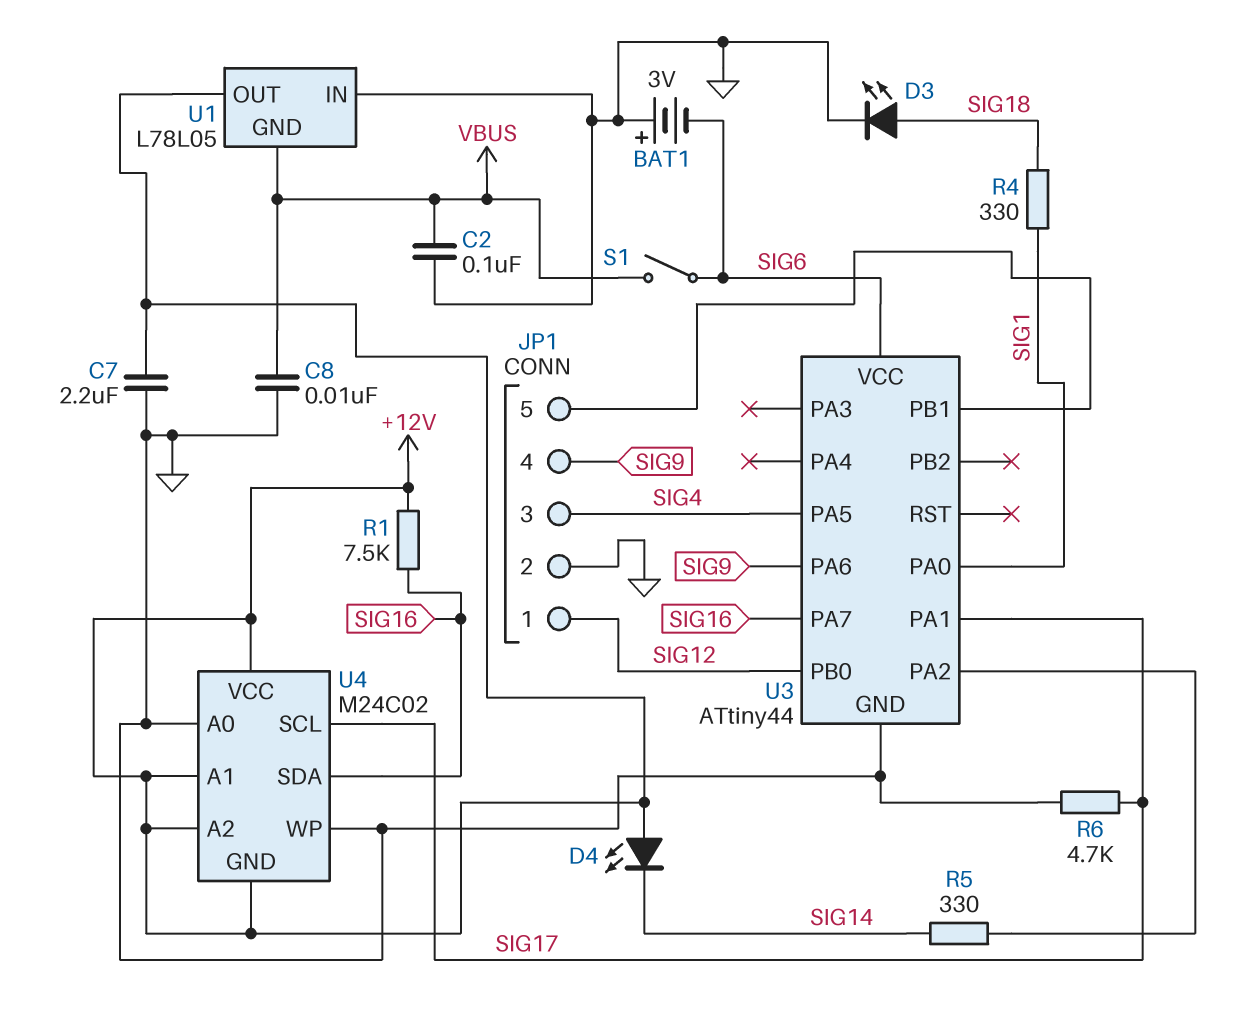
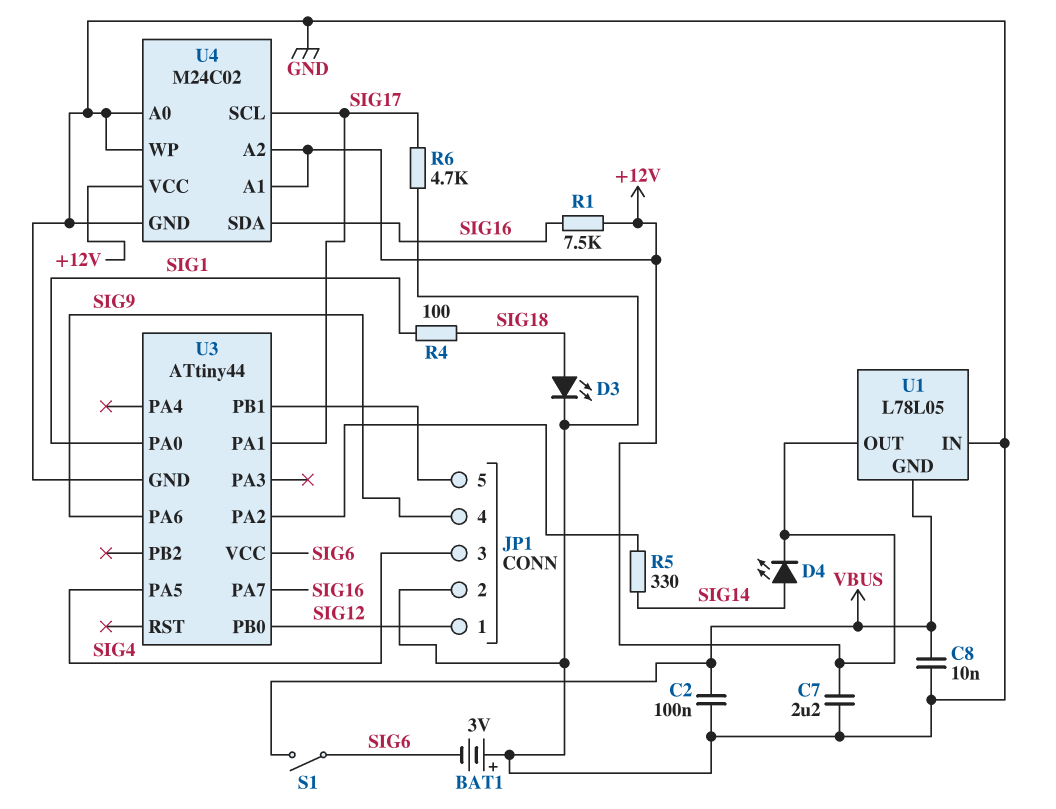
D4: LED (A +12V, K SIG14) -> LED (A SIG14, K +12V)
R4: 330 (SIG1, SIG18) -> 100 (SIG1, SIG18)
U4 pin GND: +12V -> GND

